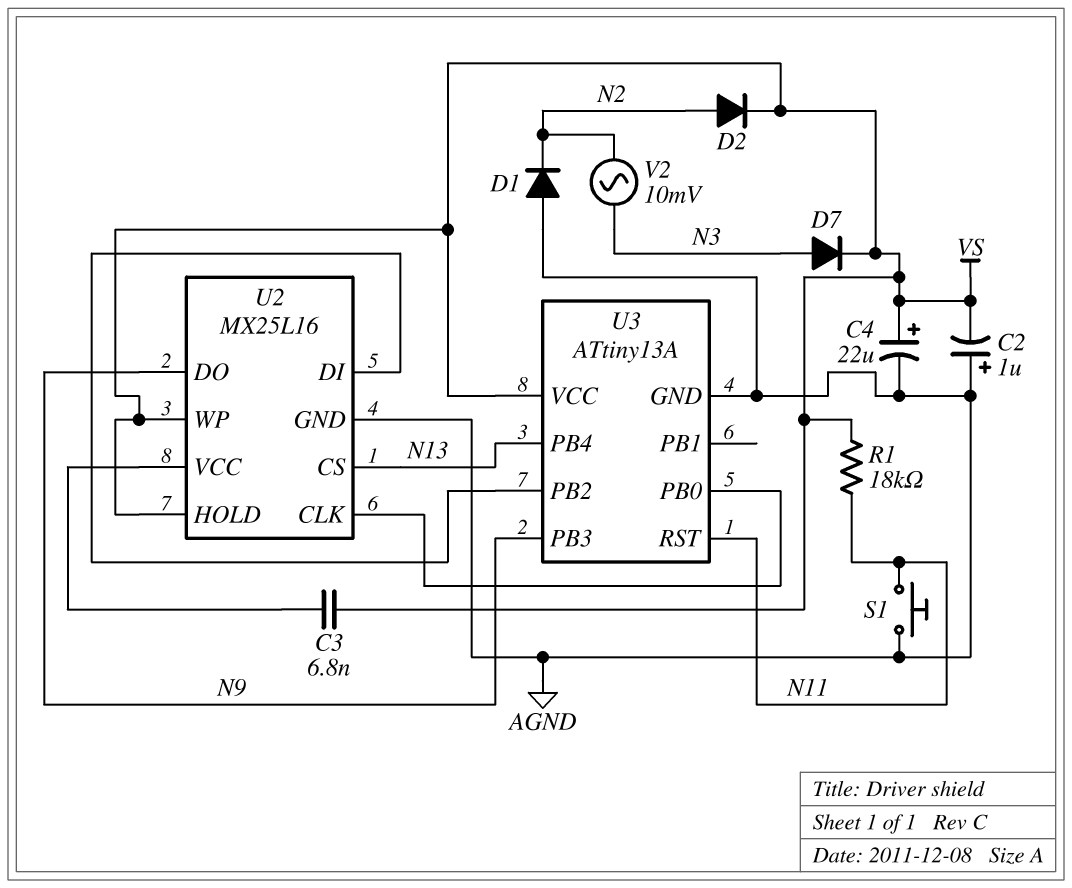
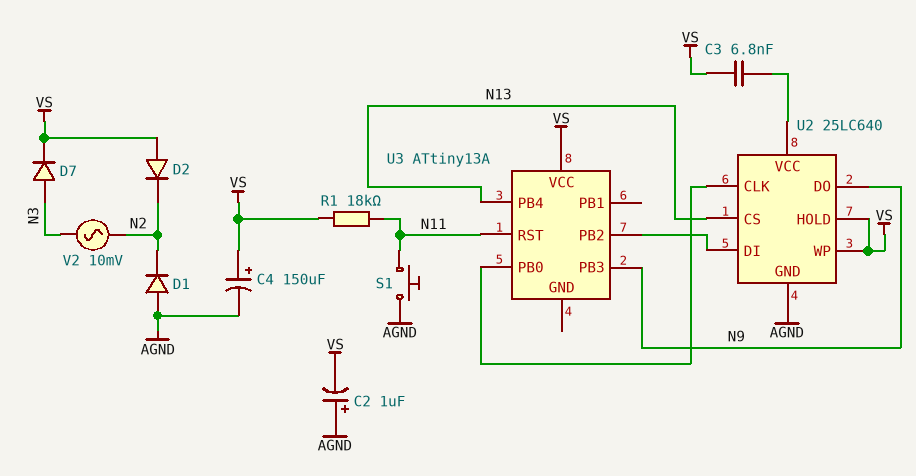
C4: 22uF (plus VS, minus AGND) -> 150uF (plus VS, minus AGND)
D2: diode (A N2, K VS) -> diode (A VS, K N2)
U2: MX25L16 -> 25LC640
U3 pin GND: AGND -> none

